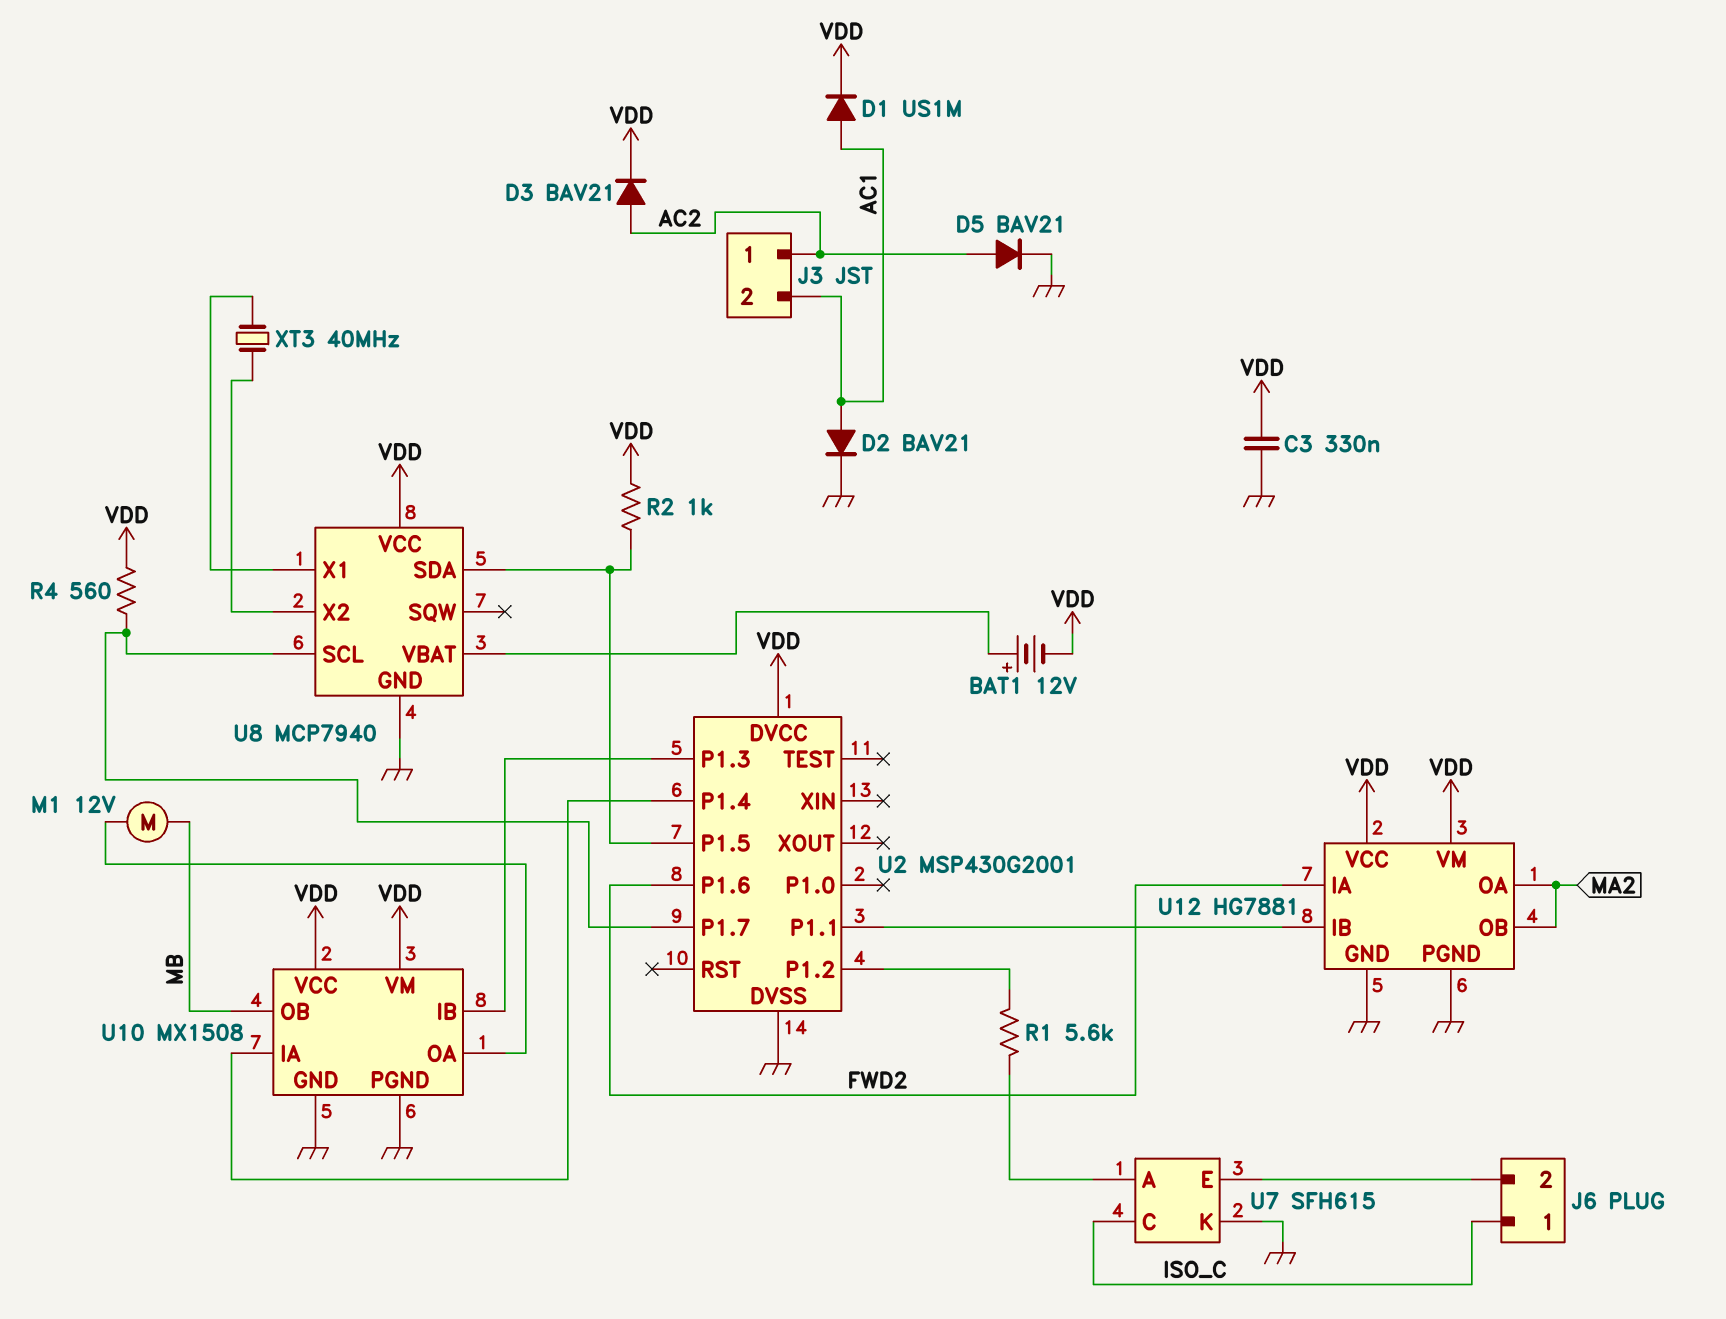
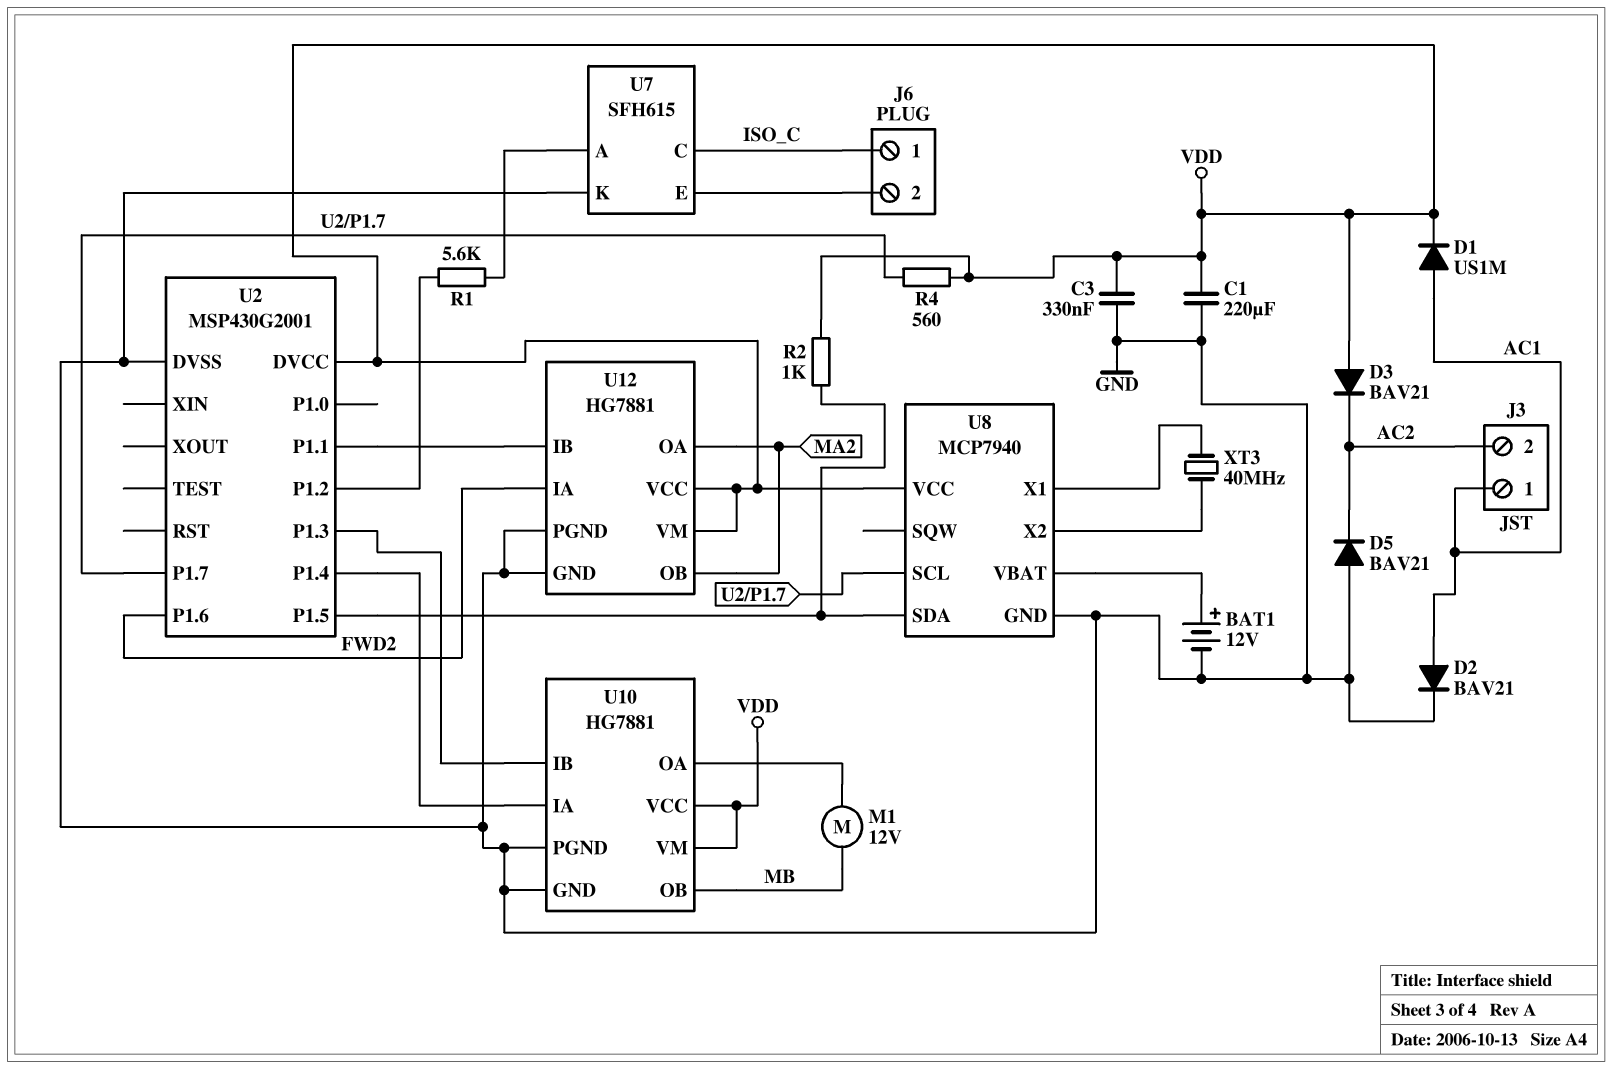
BAT1: 12V (plus U8/VBAT, minus VDD) -> 12V (plus U8/VBAT, minus GND)
C1: none -> 220uF (GND, VDD)
D3: diode BAV21 (A AC2, K VDD) -> diode BAV21 (A VDD, K AC2)
D5: diode BAV21 (A AC2, K GND) -> diode BAV21 (A GND, K AC2)
J3 pin 1: AC2 -> AC1
J3 pin 2: AC1 -> AC2
U10: MX1508 -> HG7881

